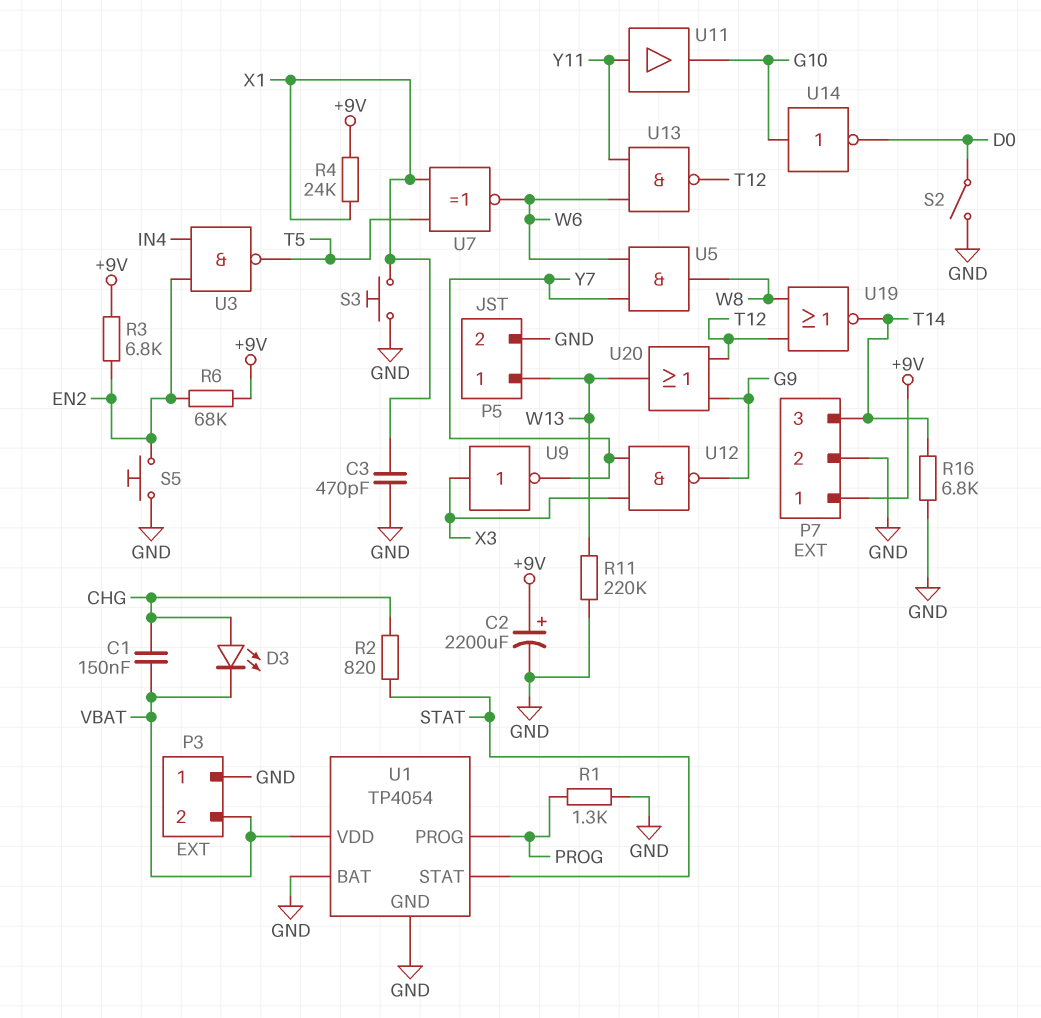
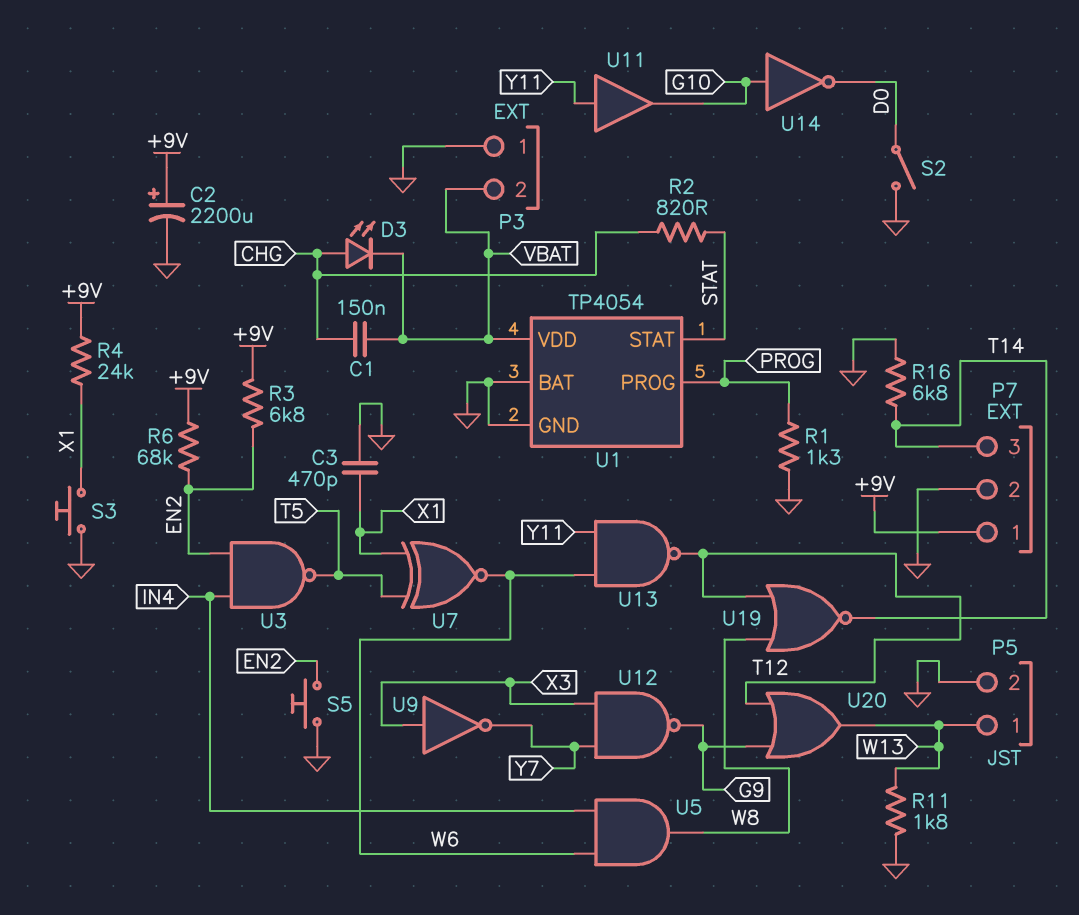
R11: 220k (GND, W13) -> 1.8k (GND, W13)
U5: AND (in W6, in Y7, out W8) -> AND (in IN4, in W6, out W8)

